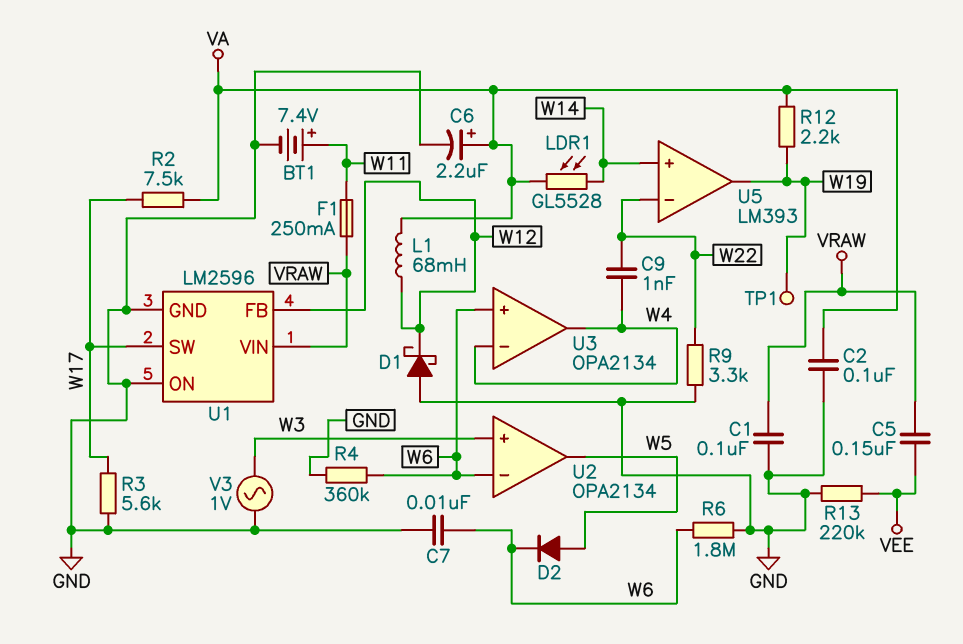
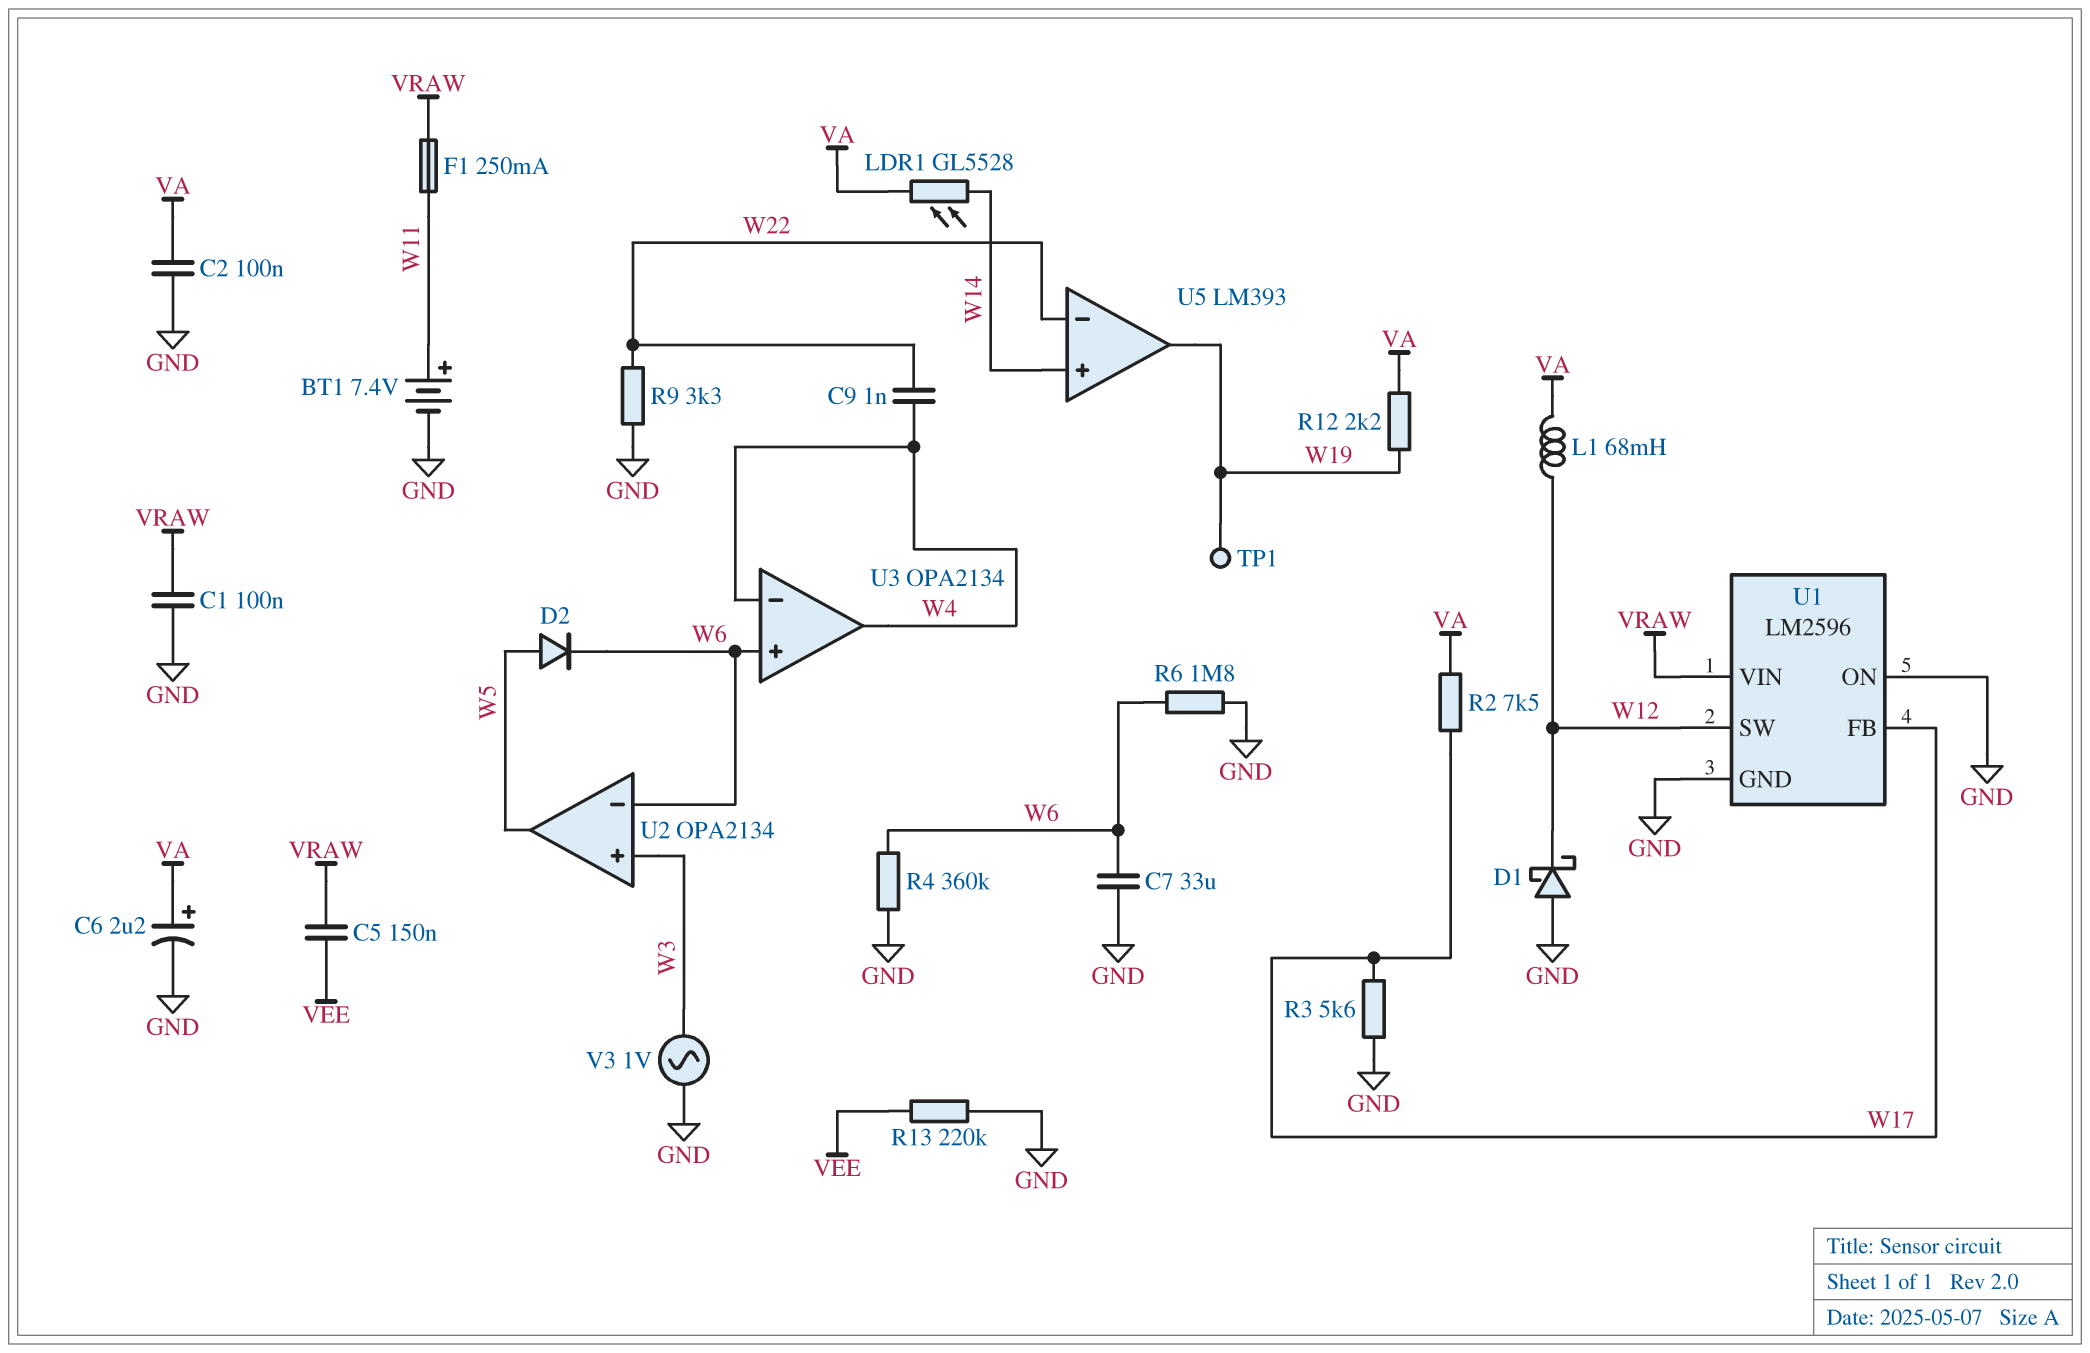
C7: 10nF (GND, W6) -> 33uF (GND, W6)
U1 pin FB: W12 -> W17
U1 pin SW: W17 -> W12

